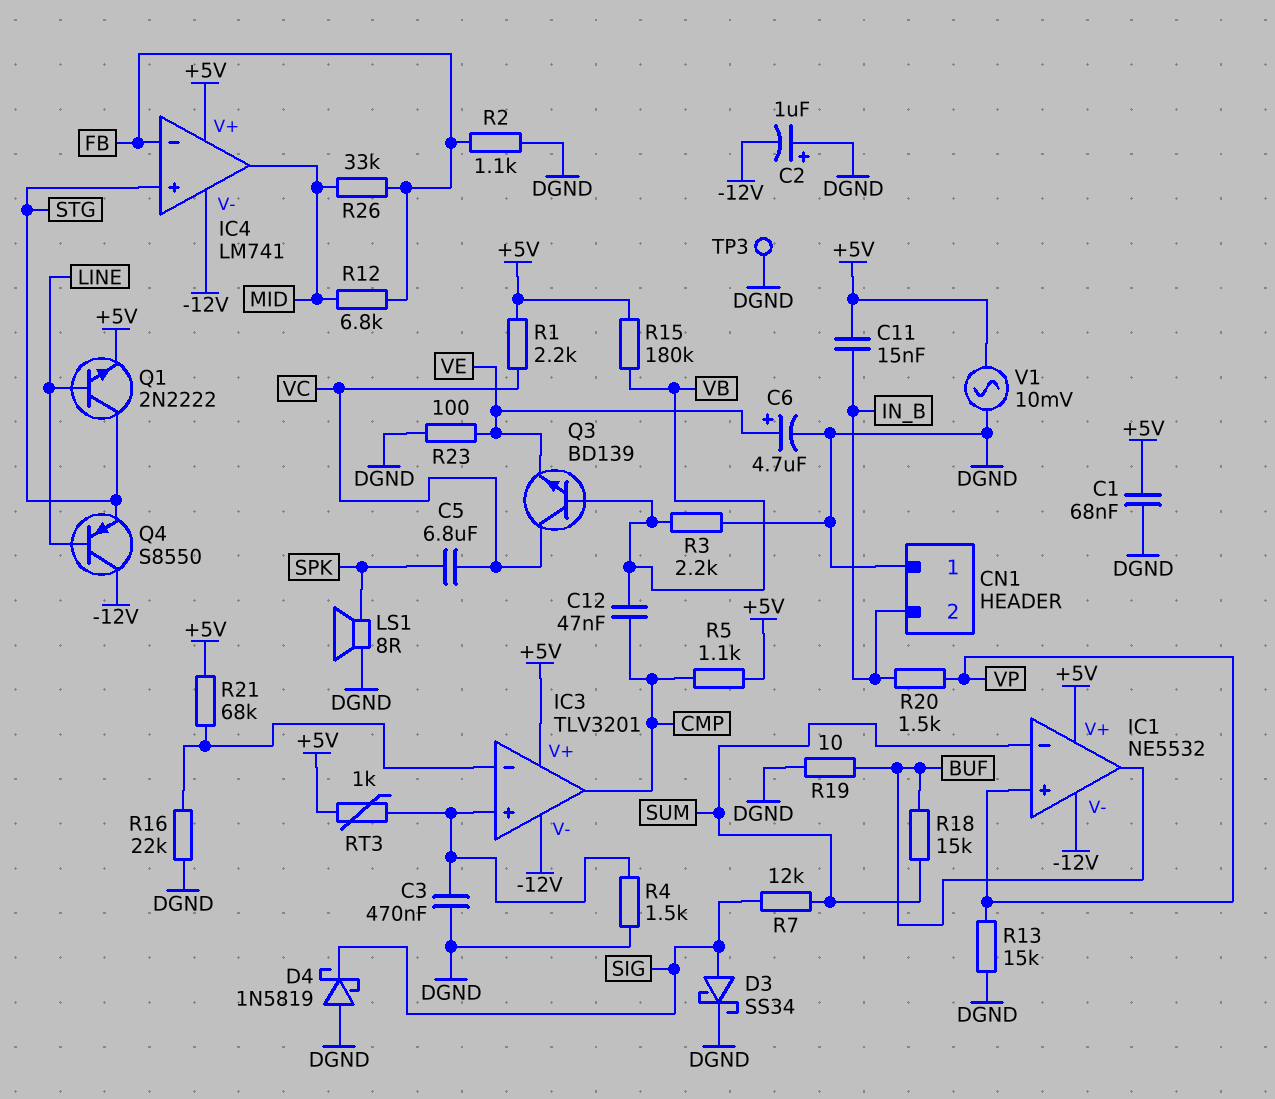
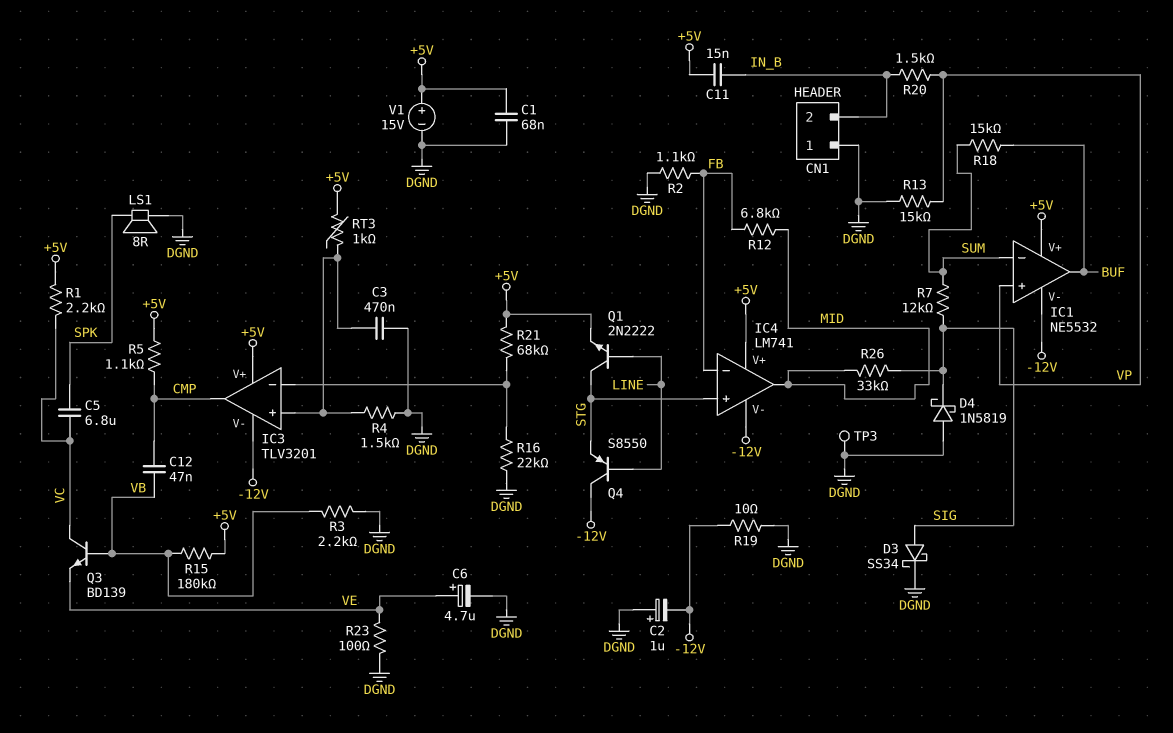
R19: 10 (BUF, DGND) -> 10 (-12V, DGND)
R26: 33k (FB, MID) -> 33k (MID, SIG)
V1: AC 10mV (+5V, DGND) -> 15V (plus +5V, minus DGND)

